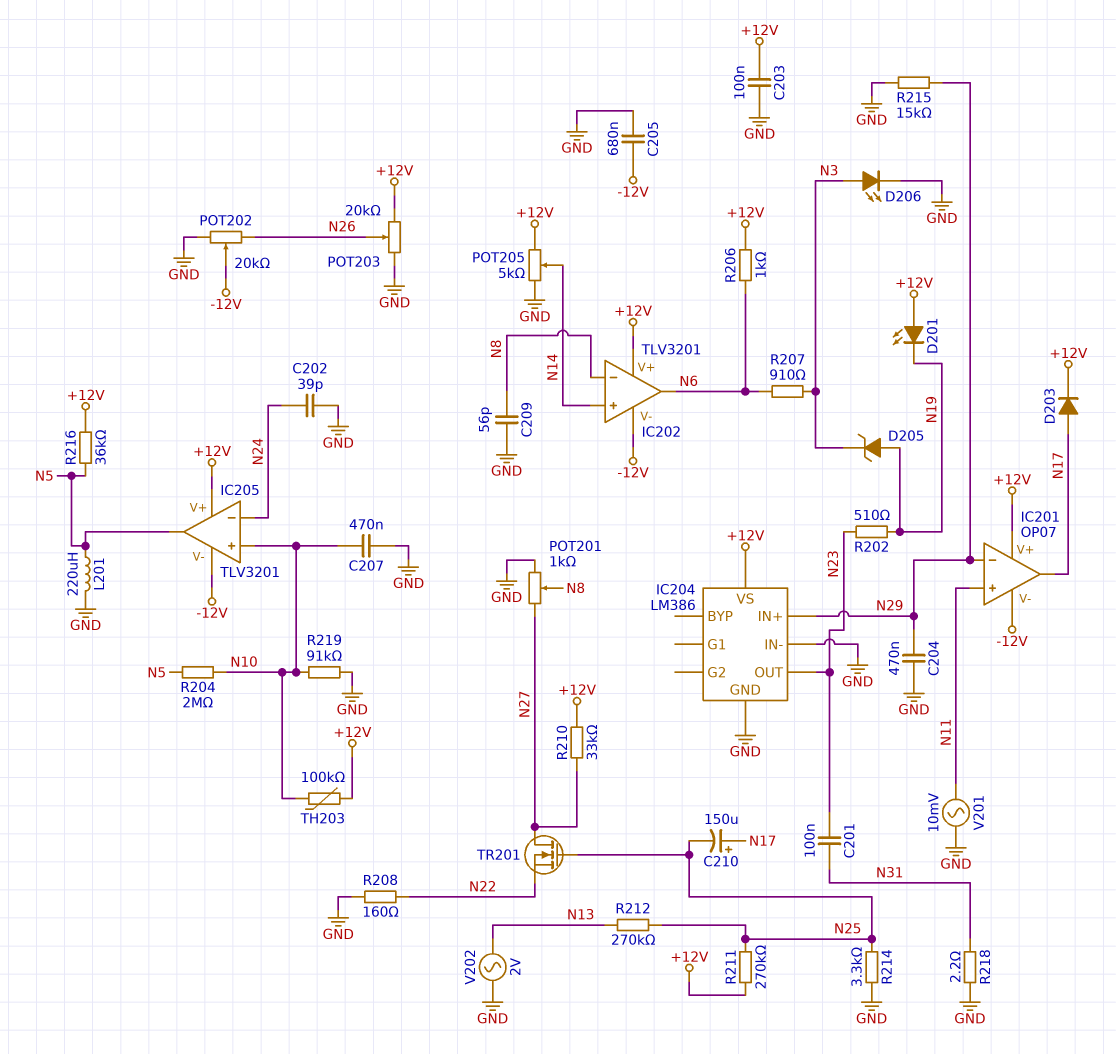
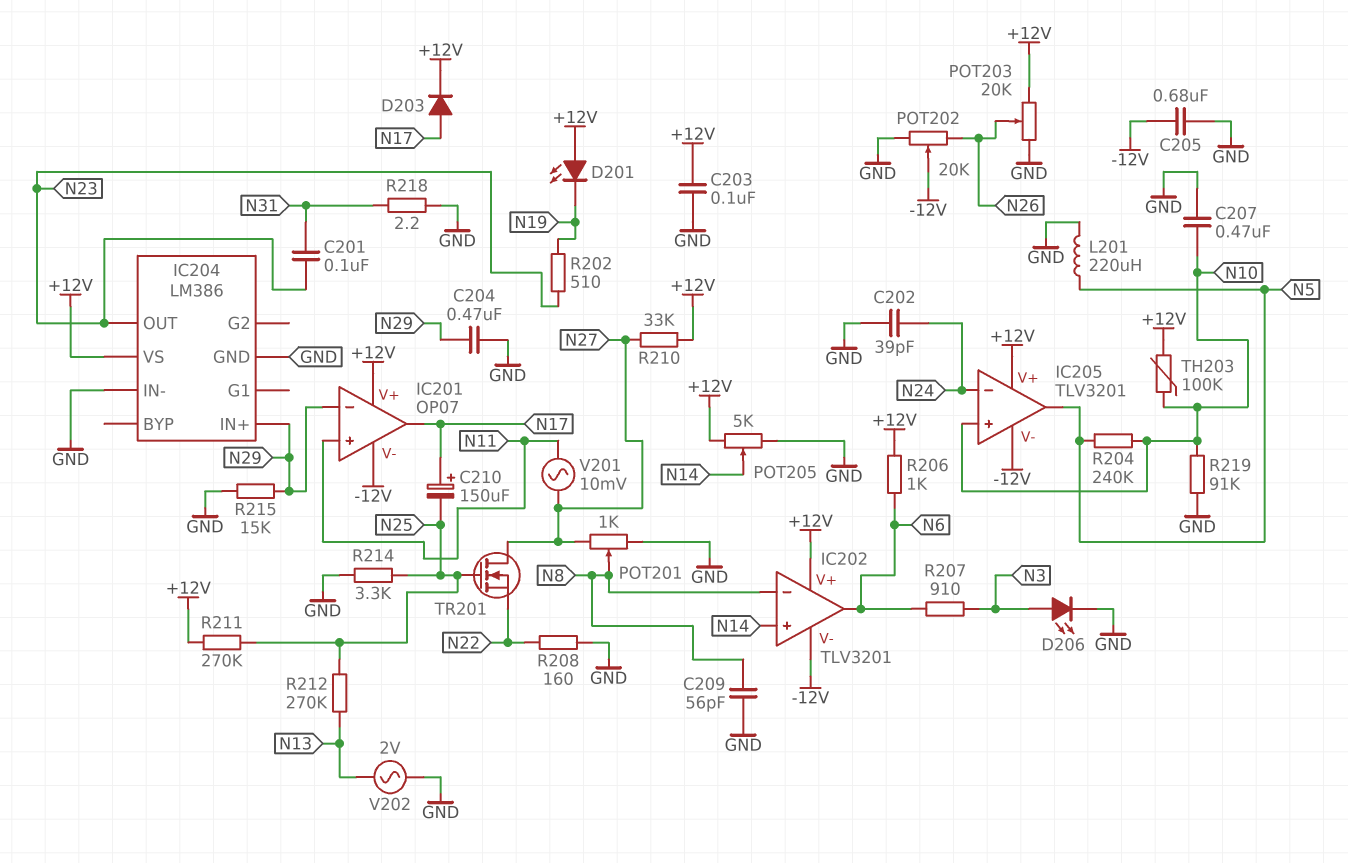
D205: zener (A N19, K N3) -> none
R204: 2M (N5, N10) -> 240k (N5, N10)
R216: 36k (+12V, N5) -> none
V201: AC 10mV (GND, N11) -> AC 10mV (N11, N27)

